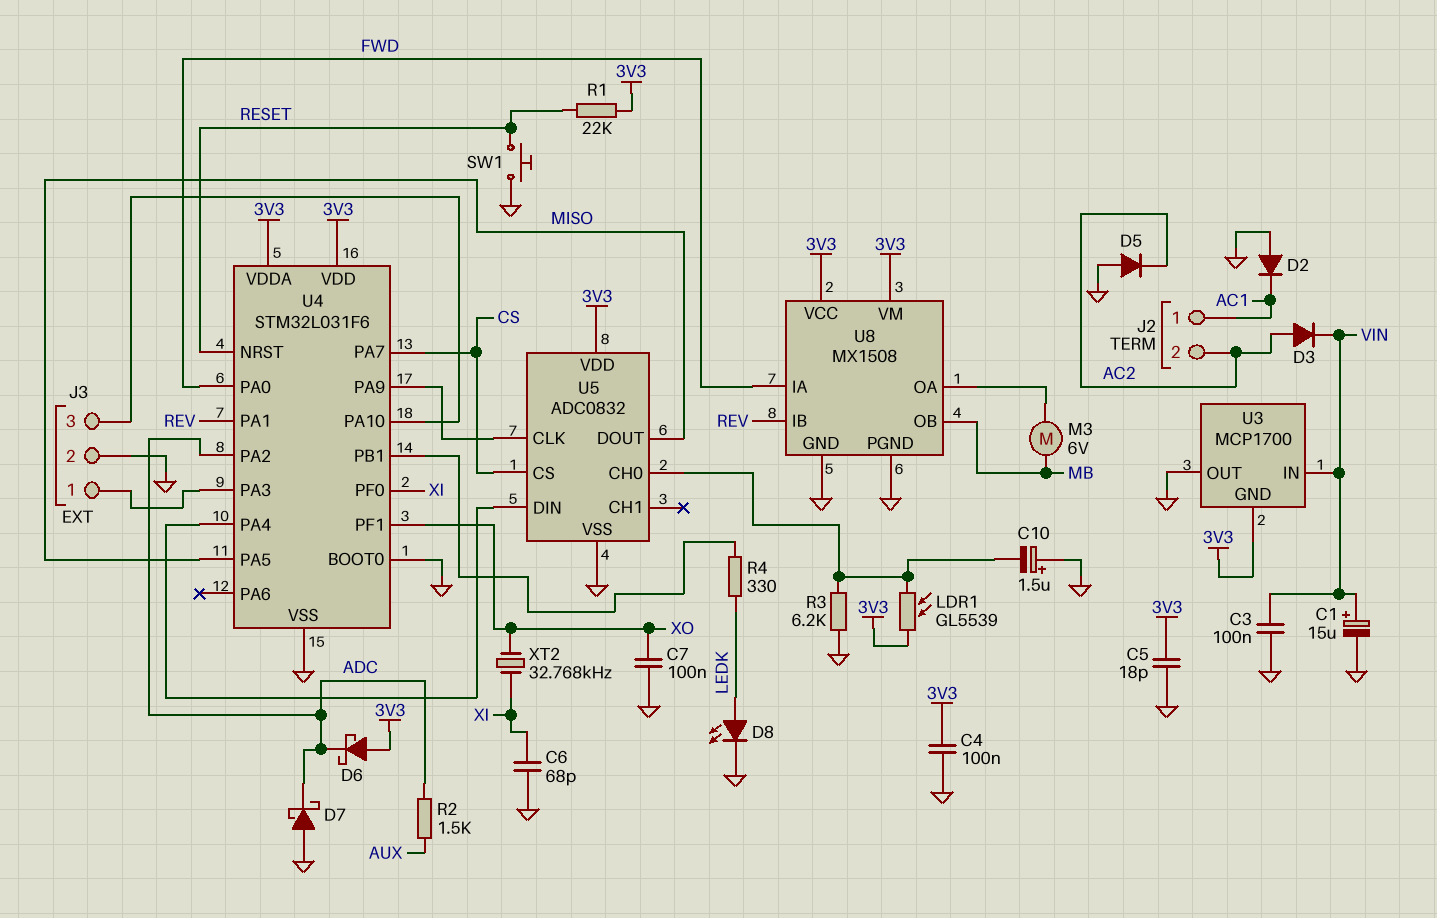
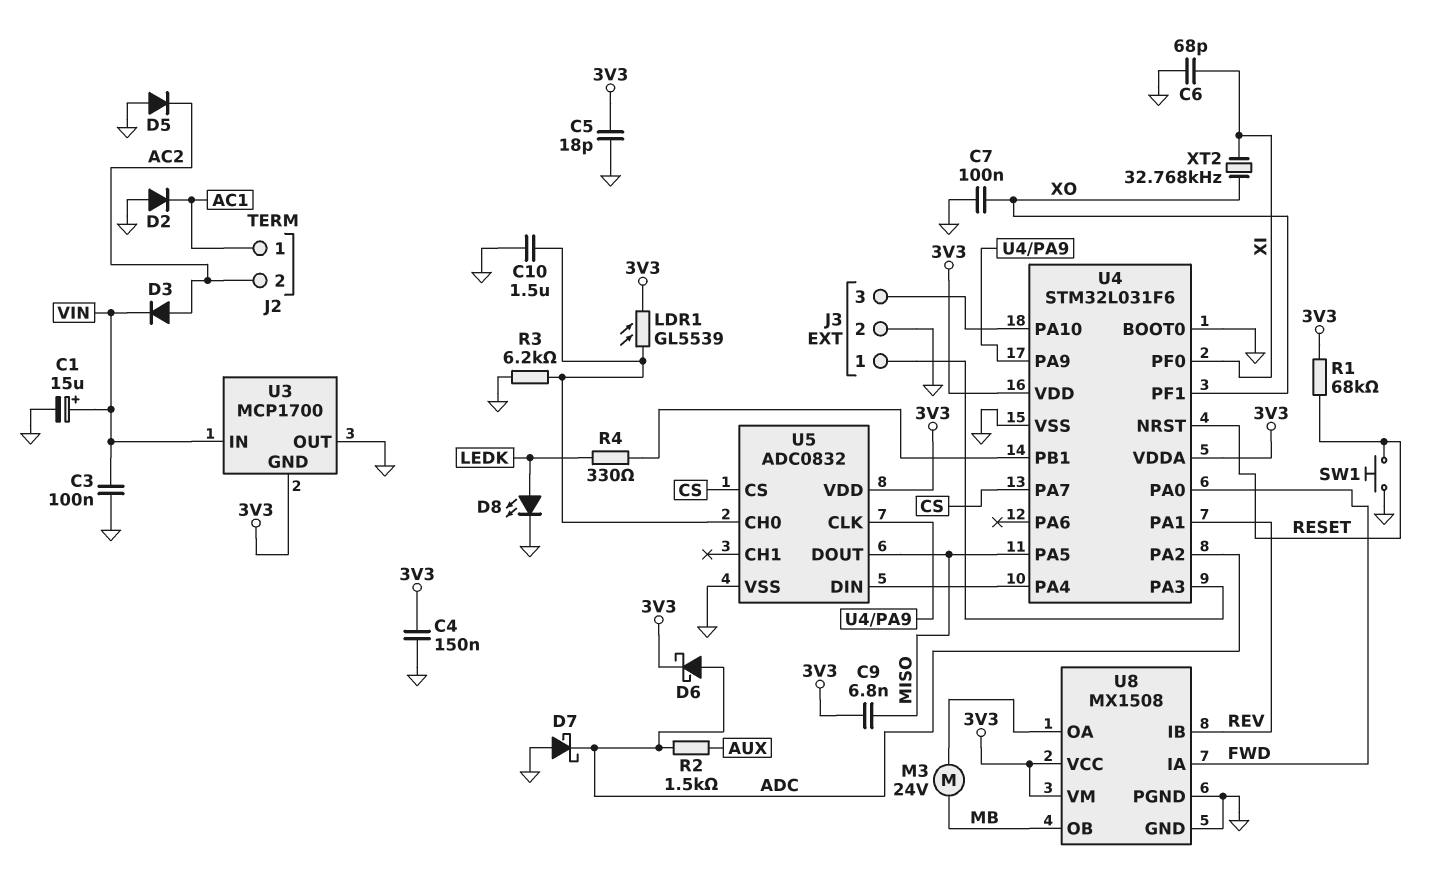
C4: 100nF (3V3, GND) -> 150nF (3V3, GND)
C9: none -> 6.8nF (3V3, MISO)
C10: 1.5uF (plus GND, minus U5/CH0) -> 1.5uF (GND, U5/CH0)
D6: schottky (A 3V3, K ADC) -> schottky (A ADC, K 3V3)
M3: motor 6V (MB, U8/OA) -> motor 24V (MB, U8/OA)
R1: 22k (3V3, RESET) -> 68k (3V3, RESET)

